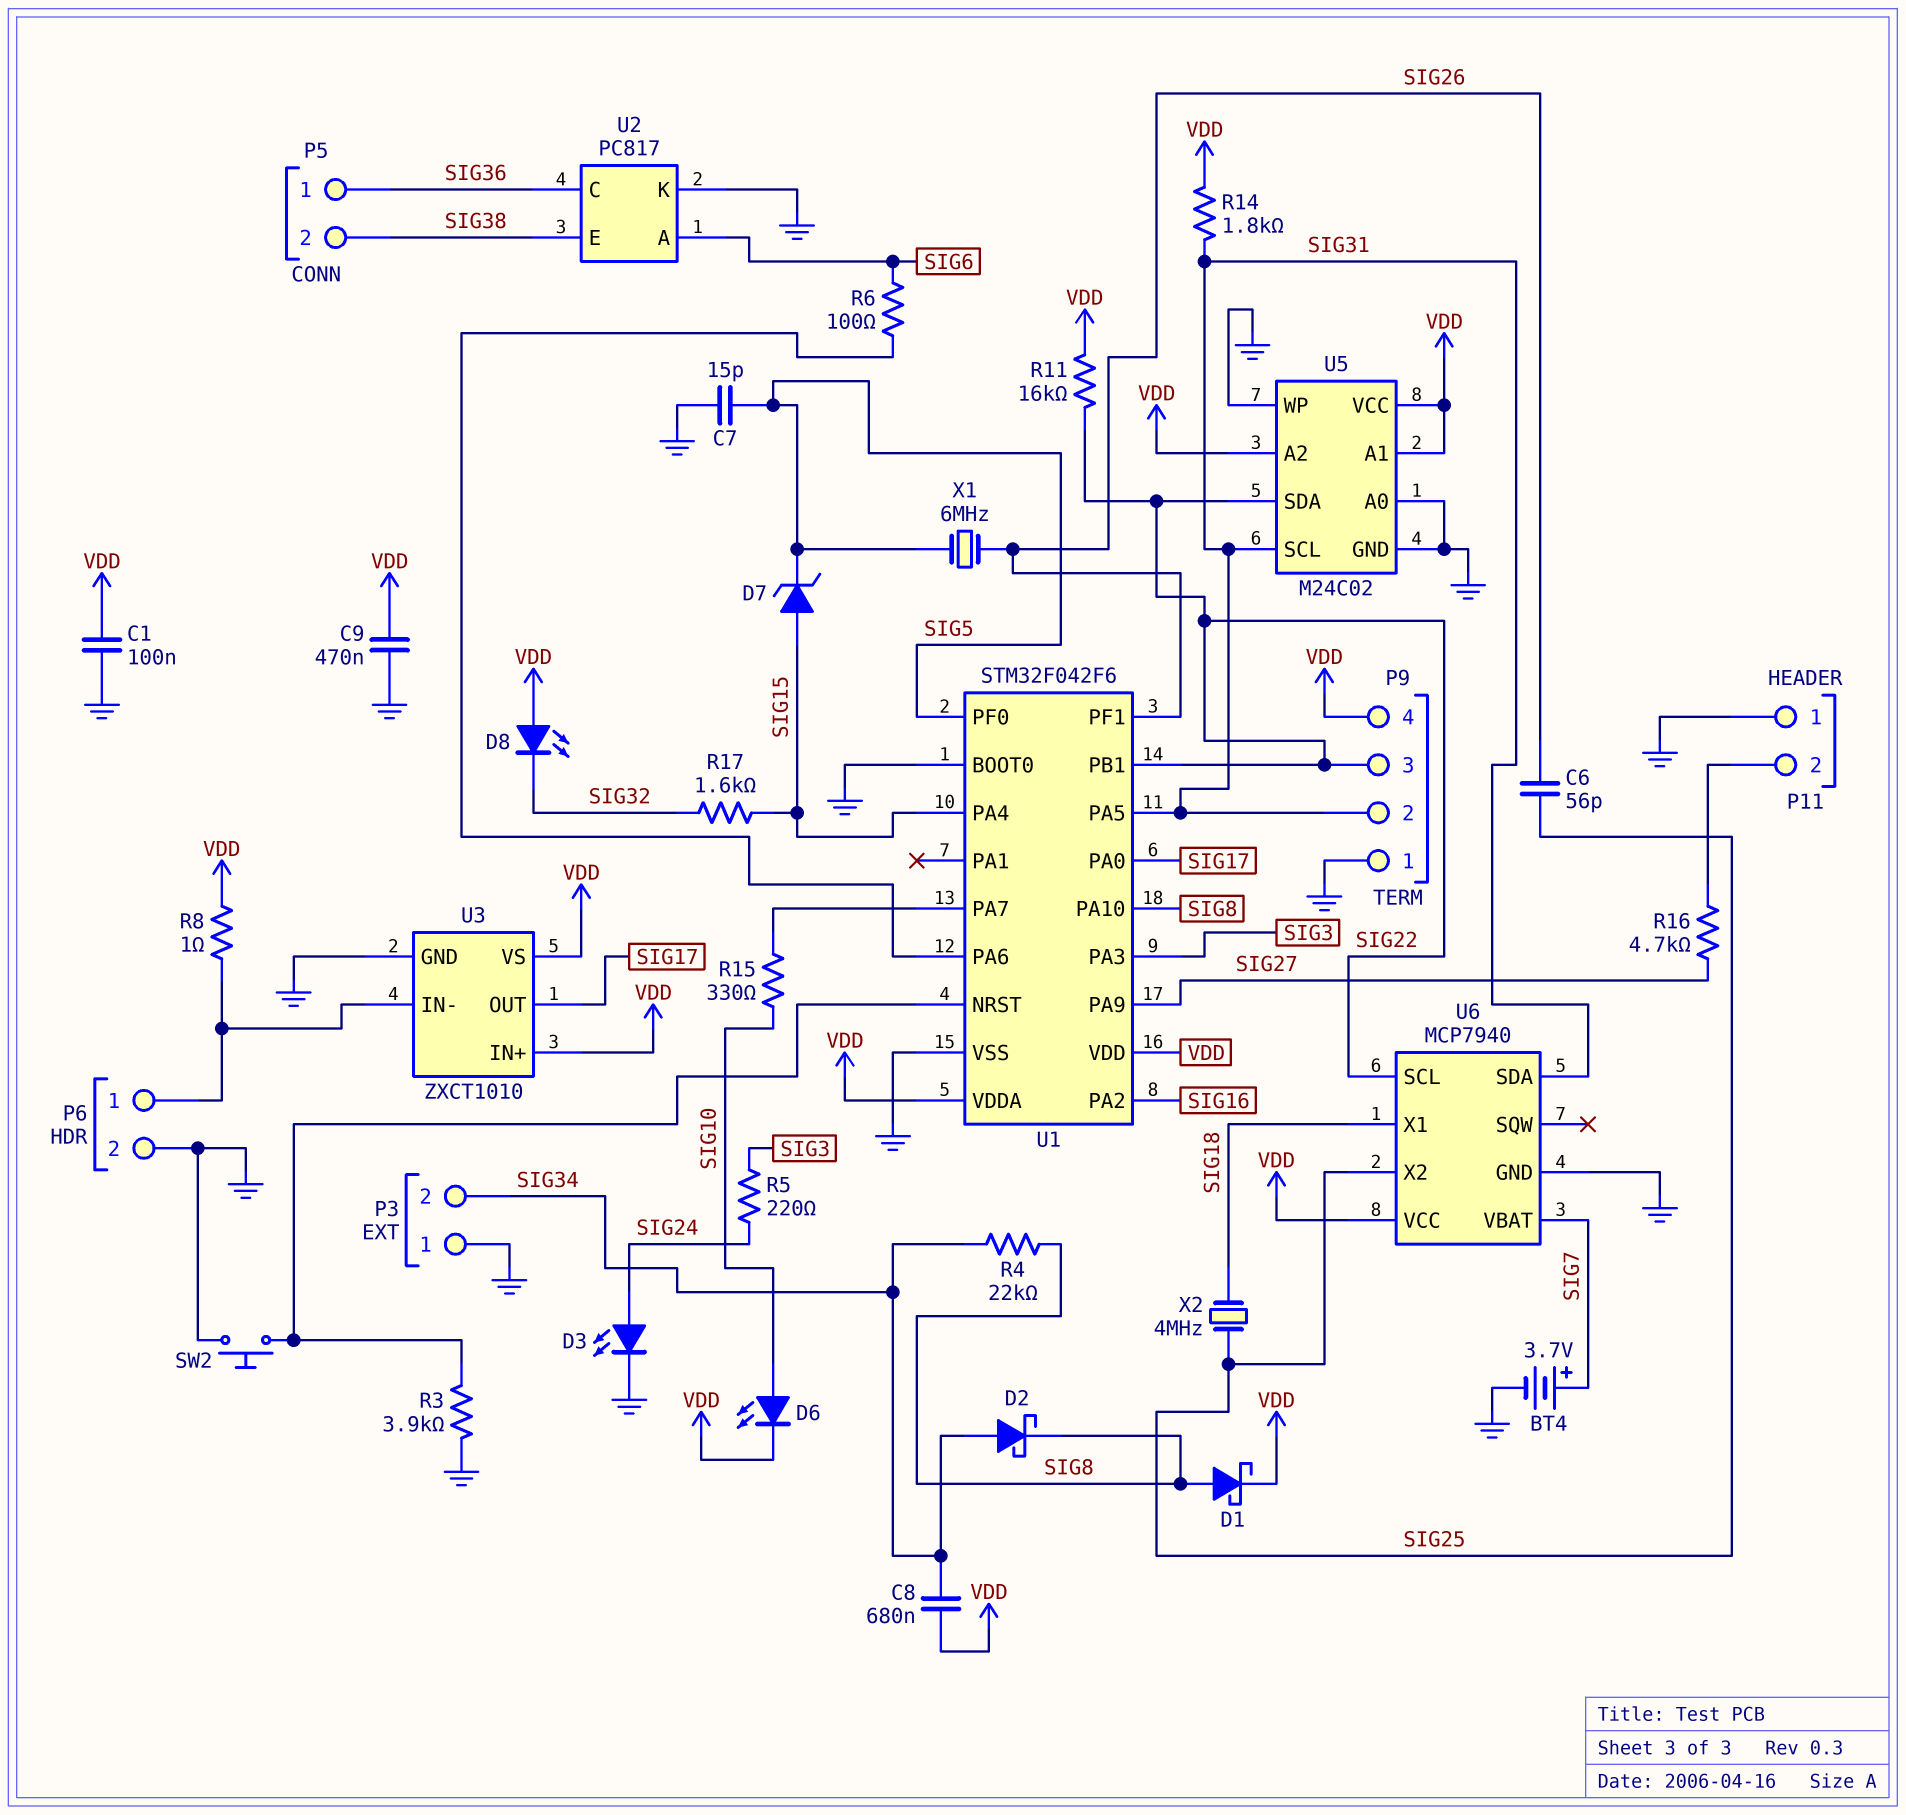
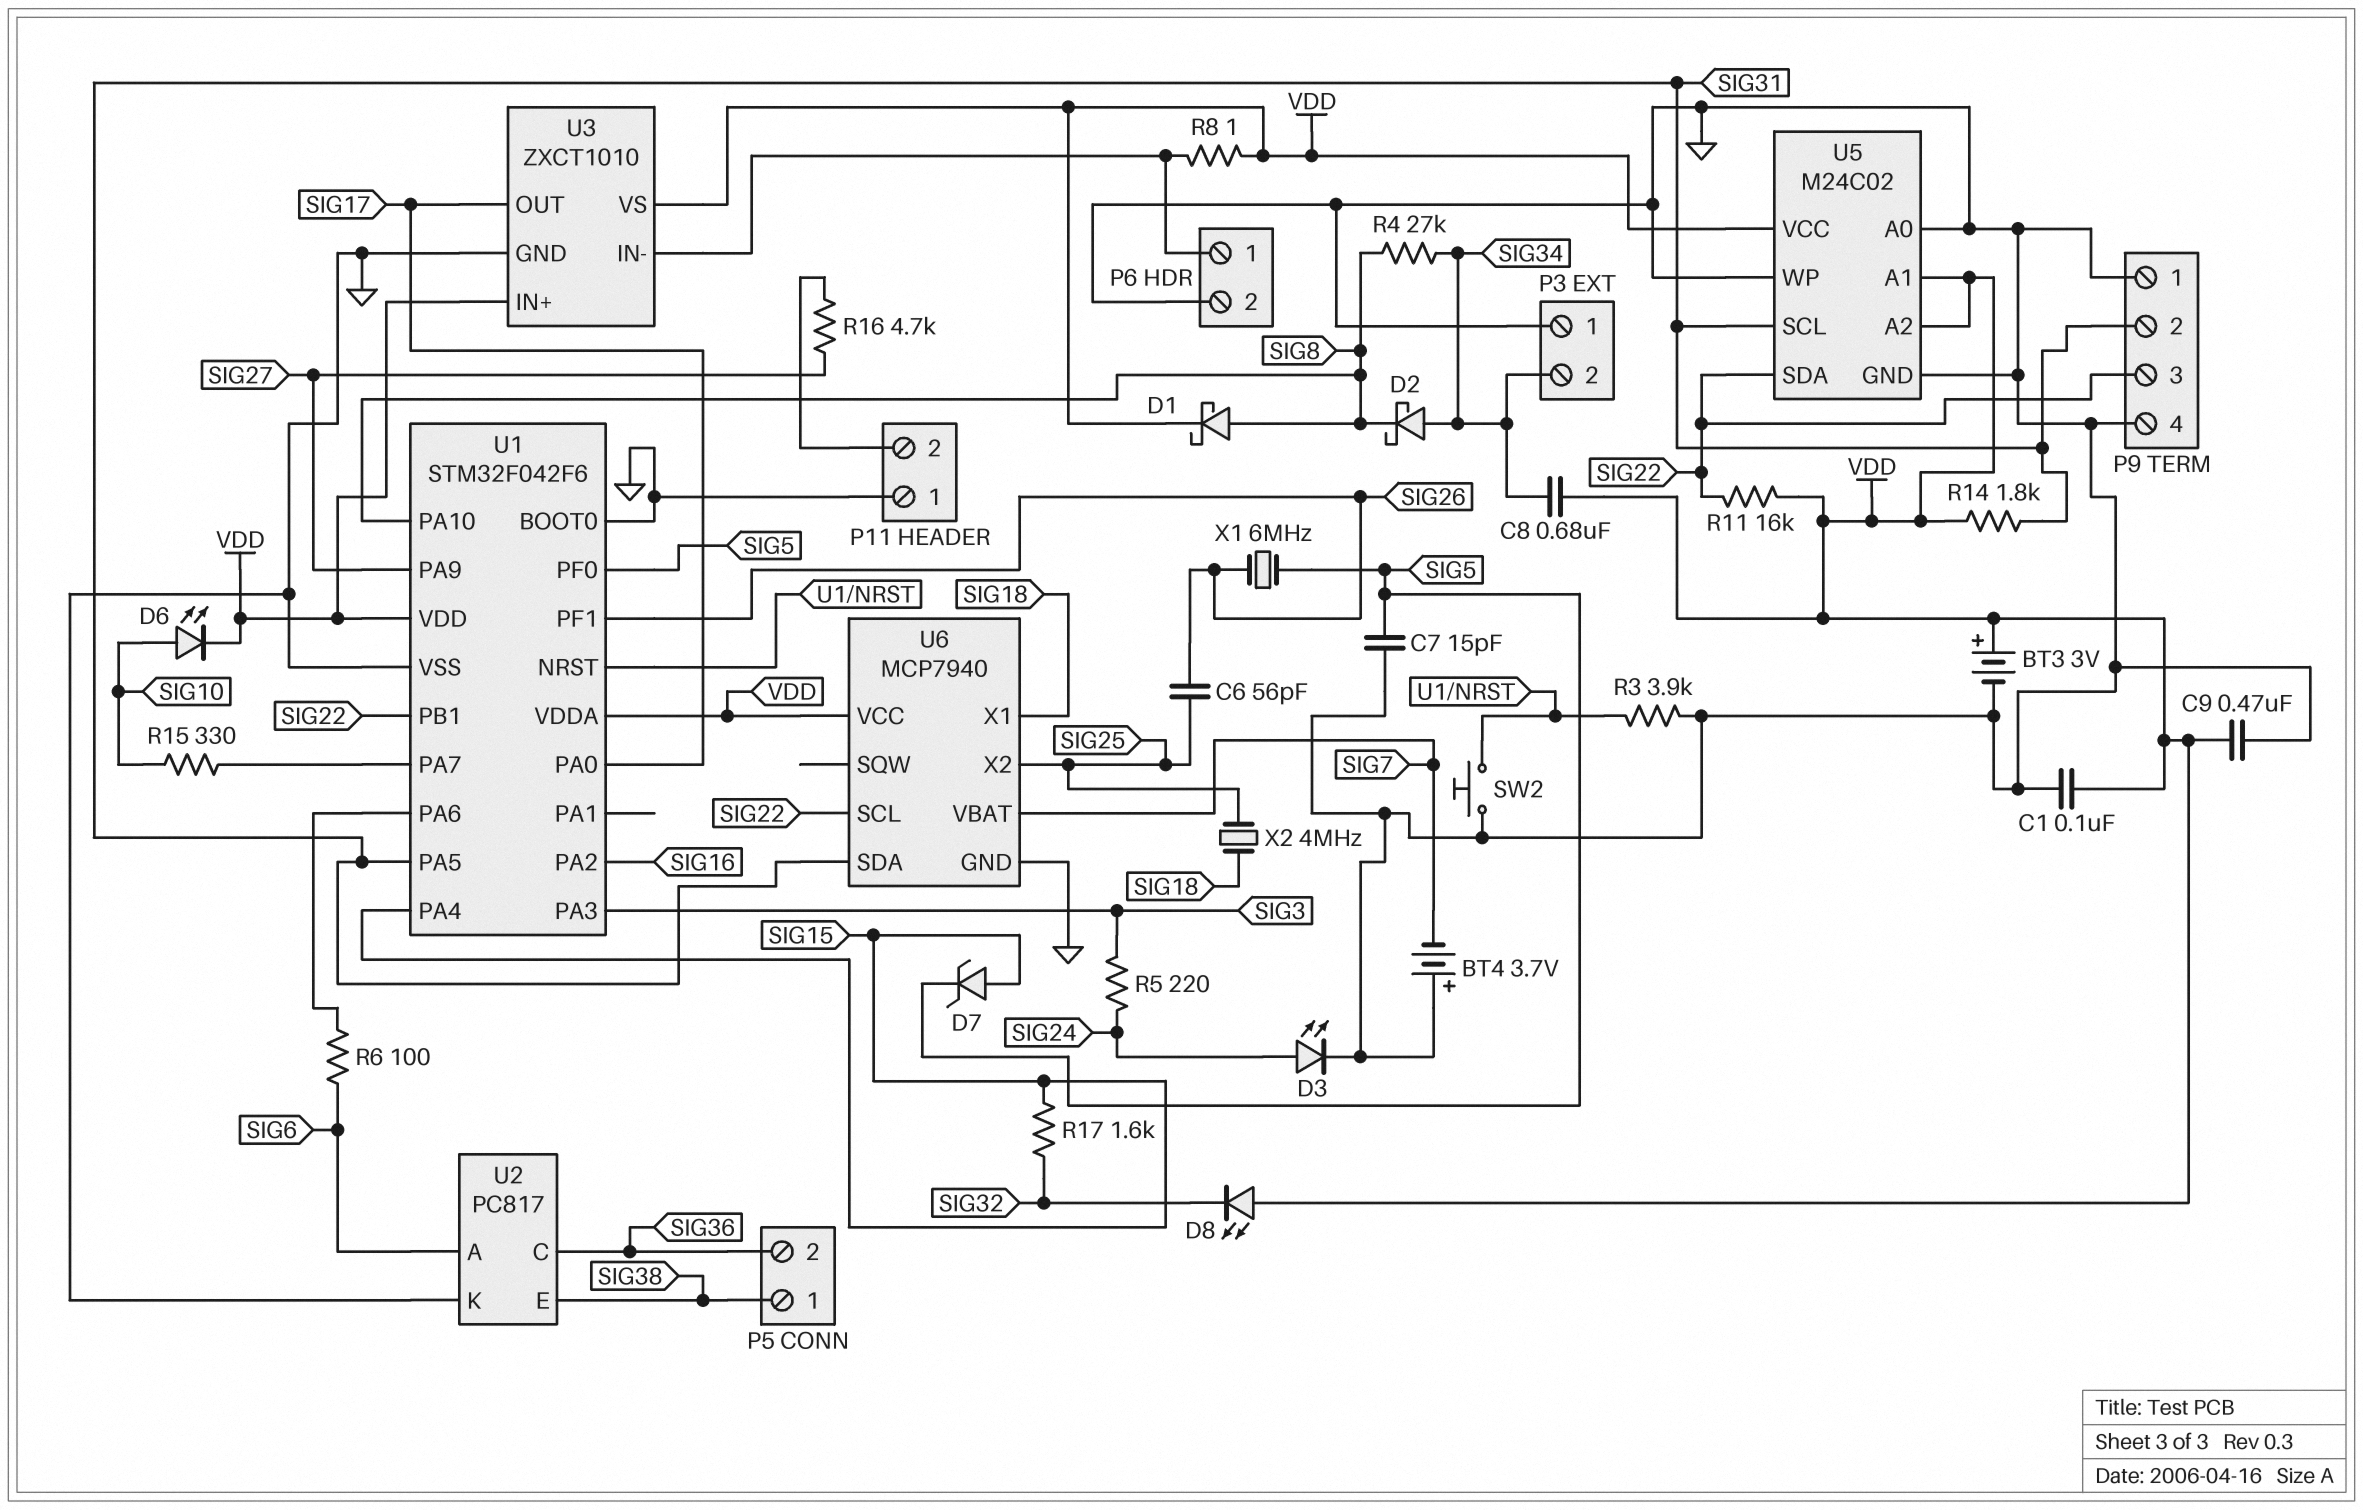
BT3: none -> 3V (plus VDD, minus GND)
BT4: 3.7V (plus SIG7, minus GND) -> 3.7V (plus GND, minus SIG7)
P5 pin 1: SIG36 -> SIG38
P5 pin 2: SIG38 -> SIG36
P9 pin 4: VDD -> GND
R4: 22k (SIG8, SIG34) -> 27k (SIG8, SIG34)

